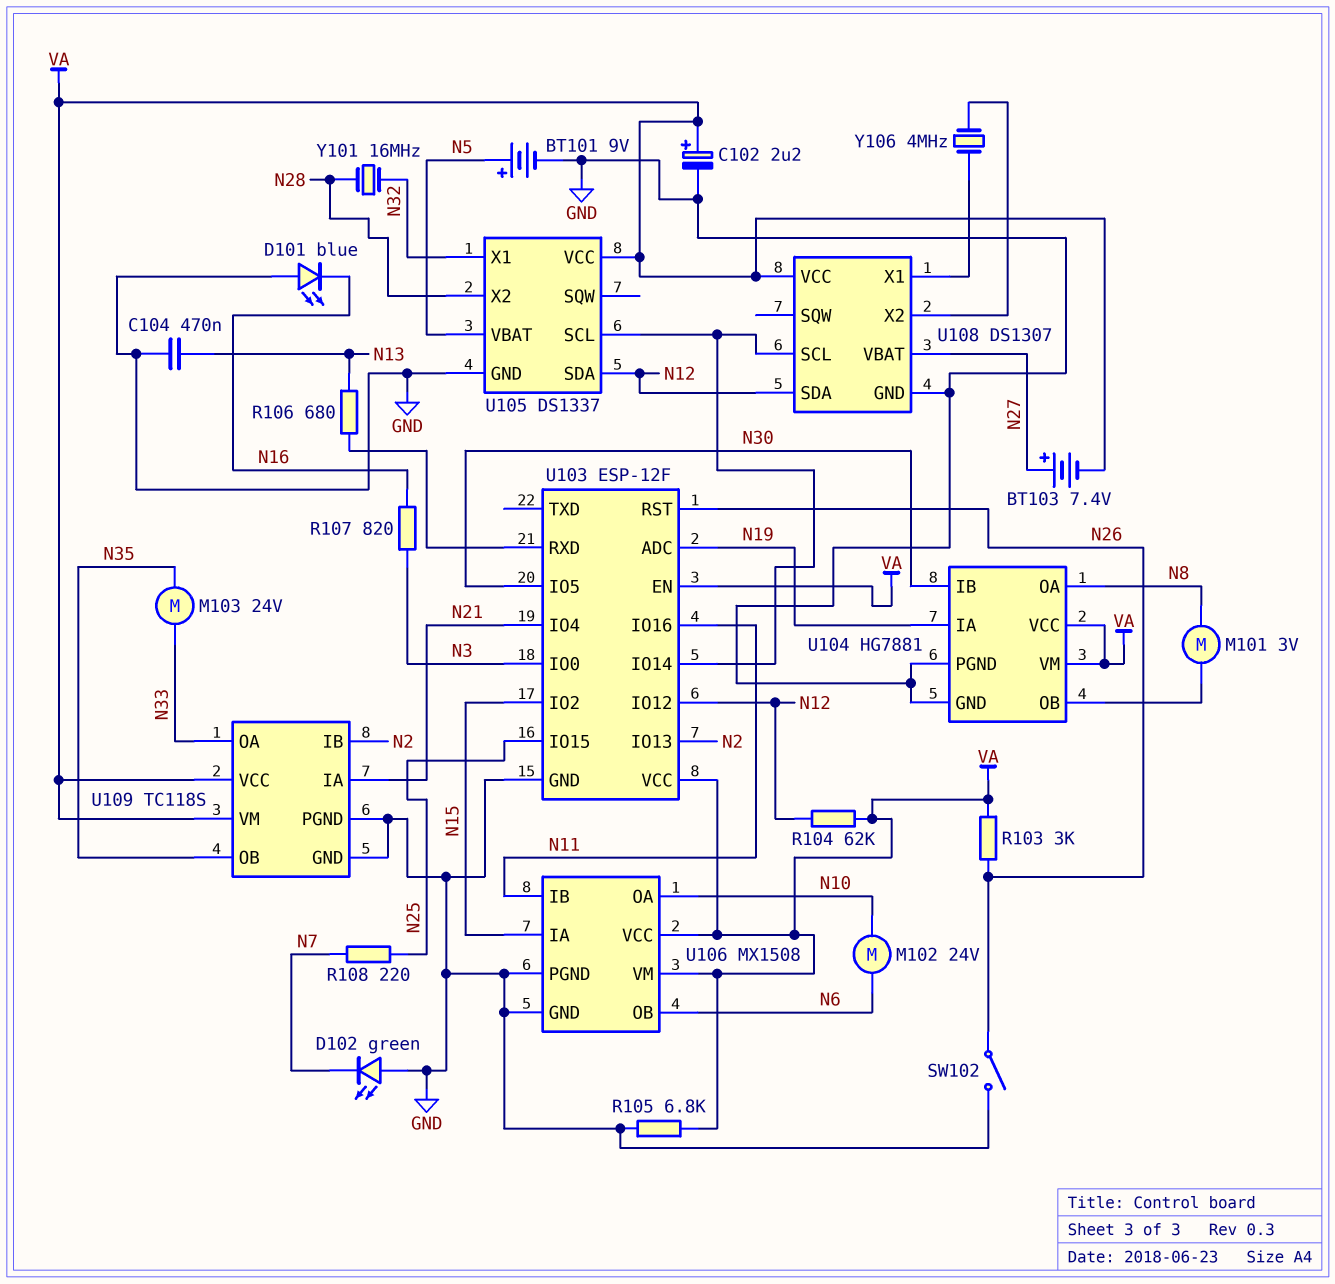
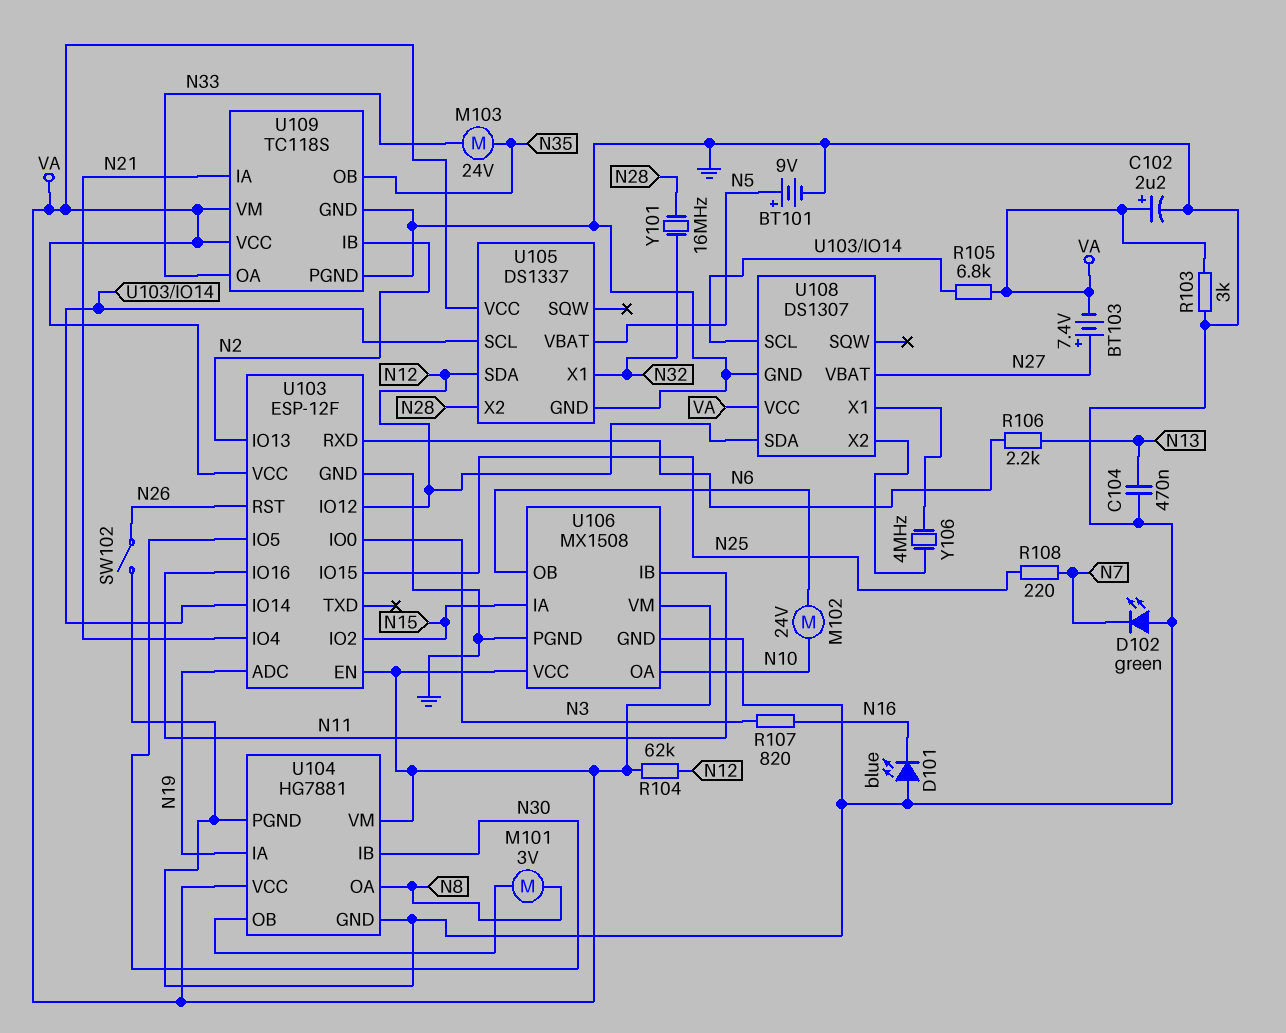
R103: 3k (N26, VA) -> 3k (GND, VA)
R105: 6.8k (GND, VA) -> 6.8k (U103/IO14, VA)
R106: 680 (N13, U103/RXD) -> 2.2k (N13, U103/RXD)

